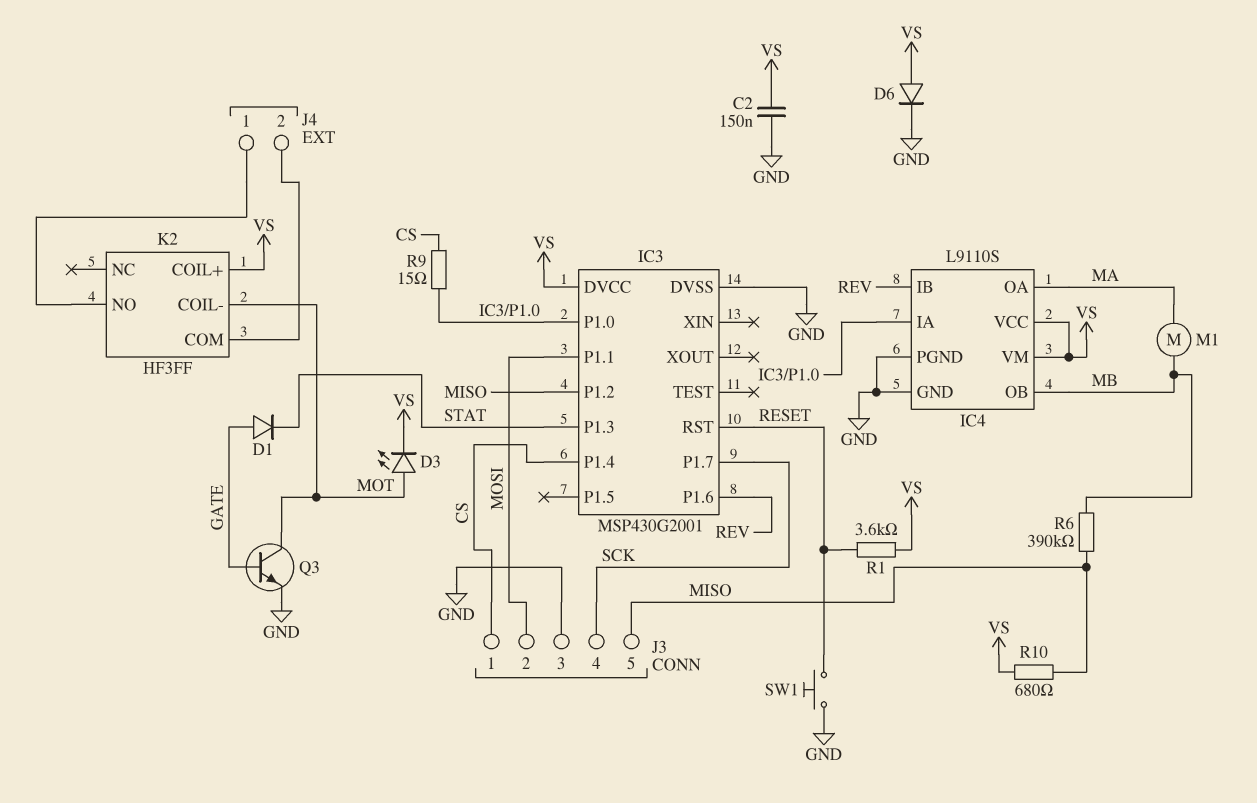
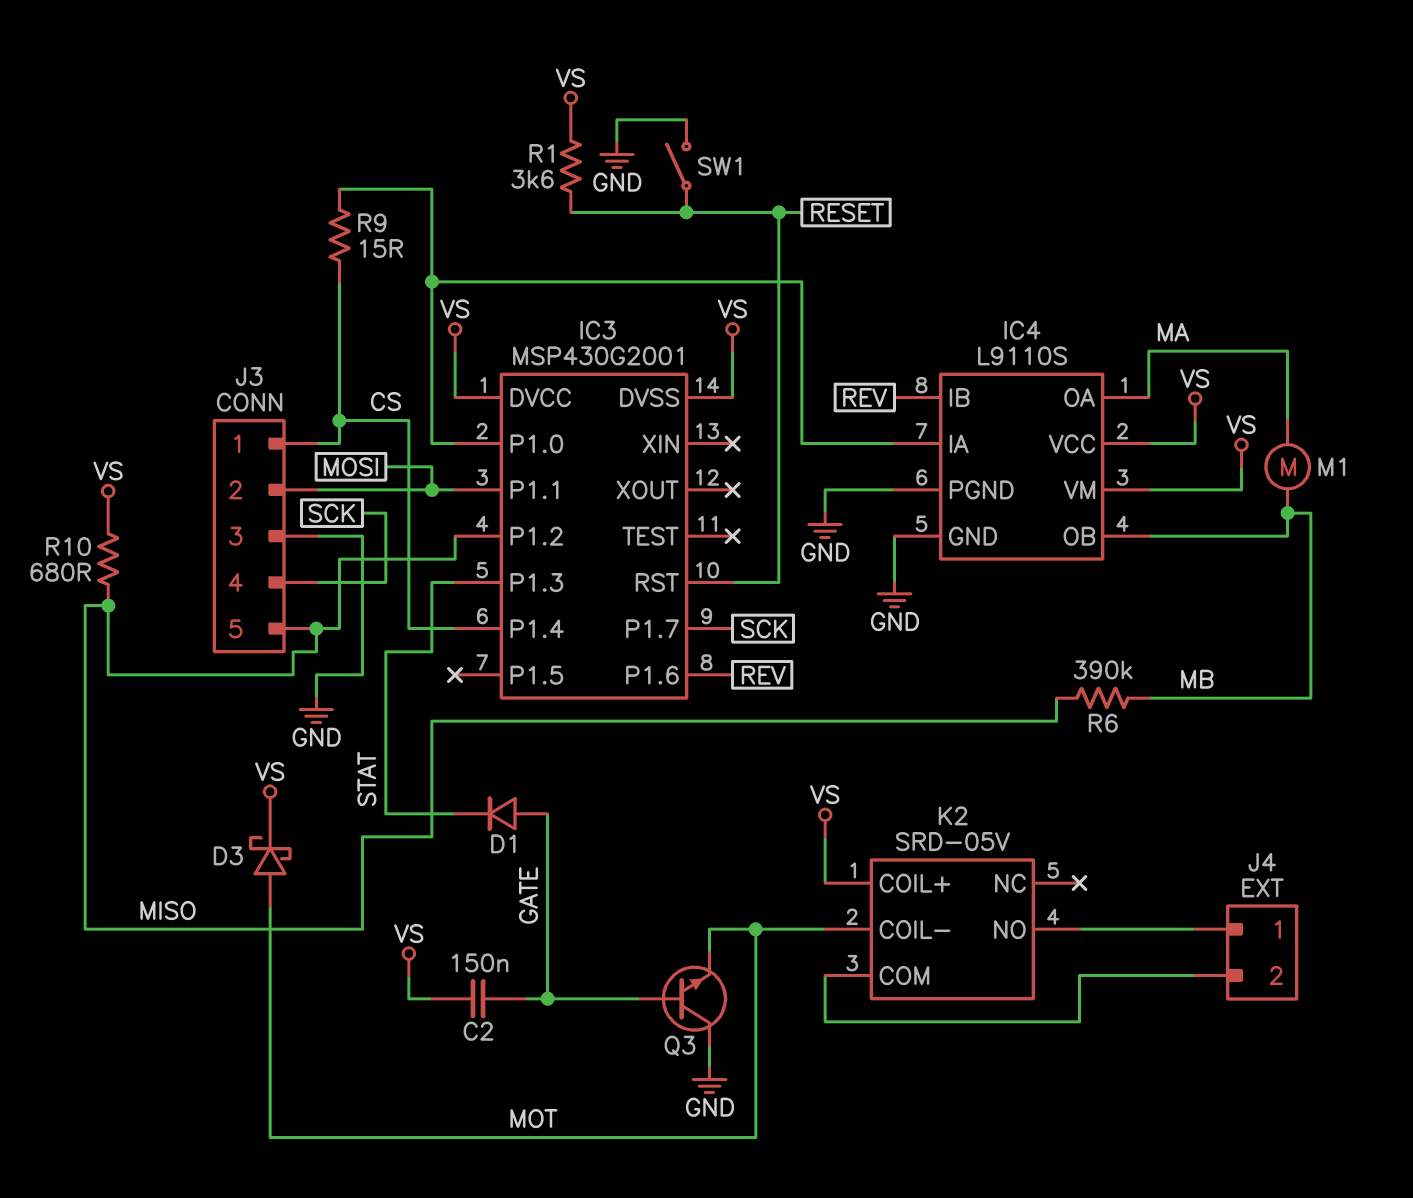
C2: 150nF (GND, VS) -> 150nF (GATE, VS)
D3: LED (A MOT, K VS) -> schottky (A MOT, K VS)
D6: diode (A VS, K GND) -> none
IC3 pin DVSS: GND -> VS
K2: HF3FF -> SRD-05V
Q3: NPN (B GATE, C MOT, E GND) -> NPN (B GATE, C GND, E MOT)
SW1: button (GND, RESET) -> switch (GND, RESET)

